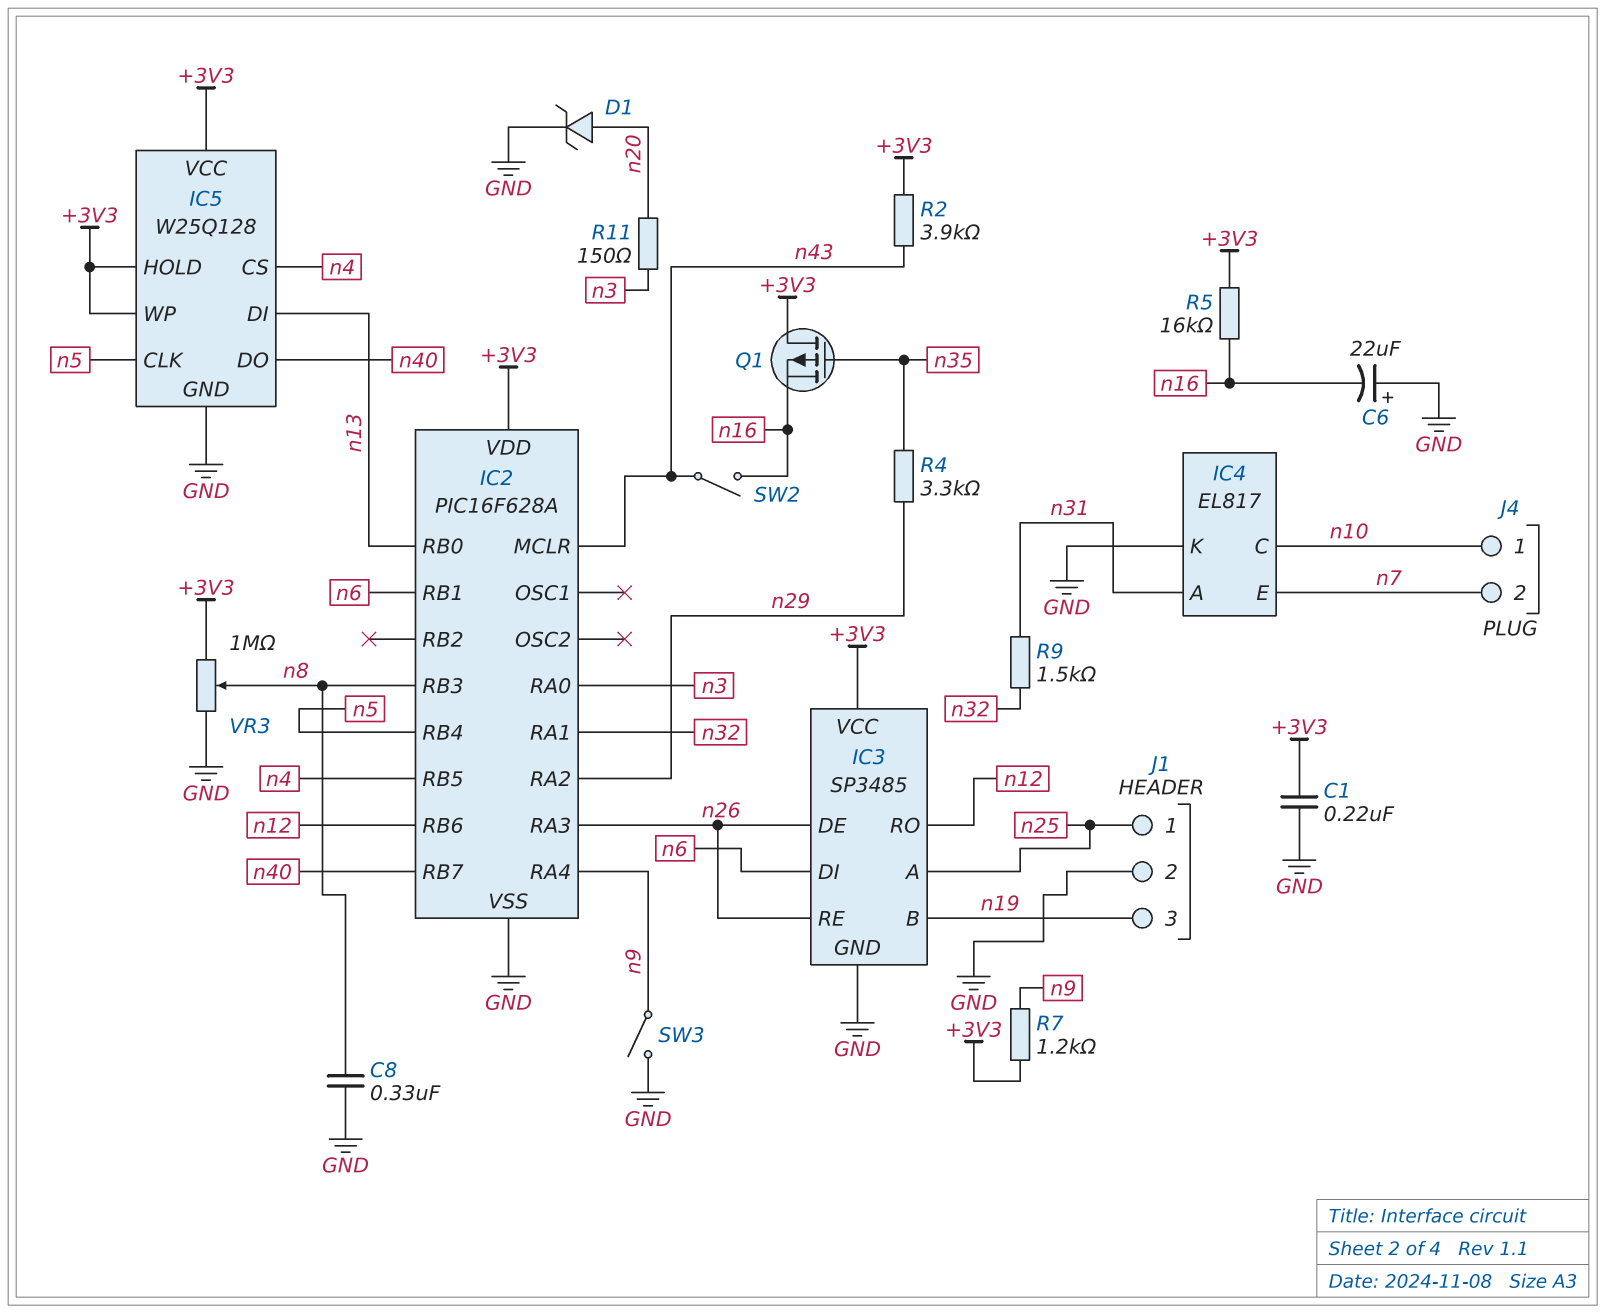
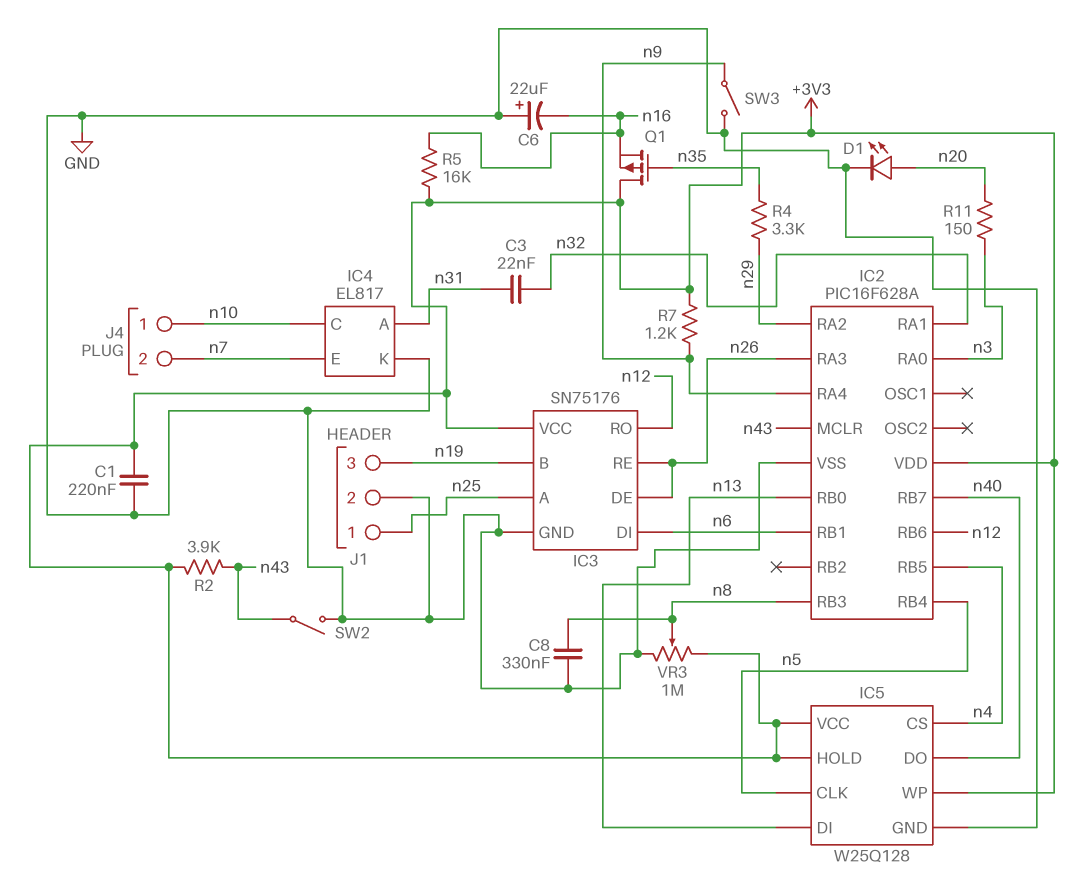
C3: none -> 22nF (n31, n32)
D1: zener (A n20, K GND) -> LED (A n20, K GND)
IC3: SP3485 -> SN75176
R9: 1.5k (n31, n32) -> none
SW2: switch (n16, n43) -> switch (GND, n43)

